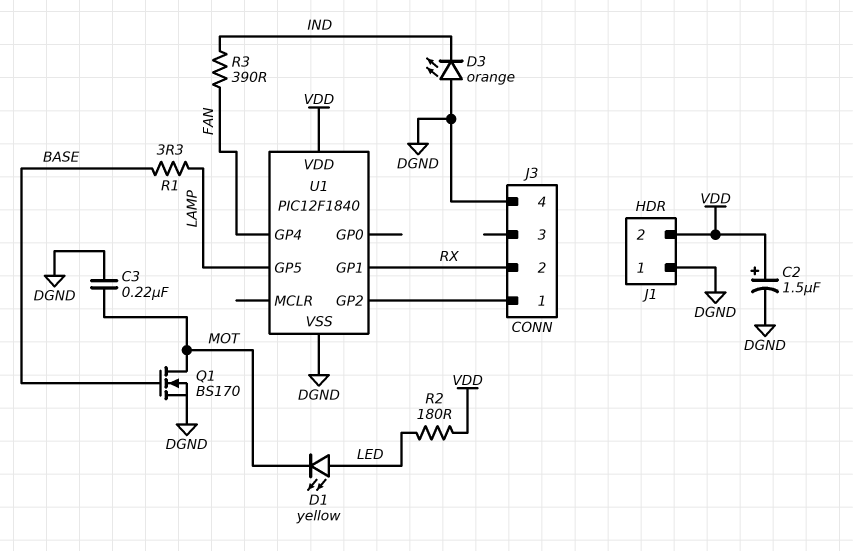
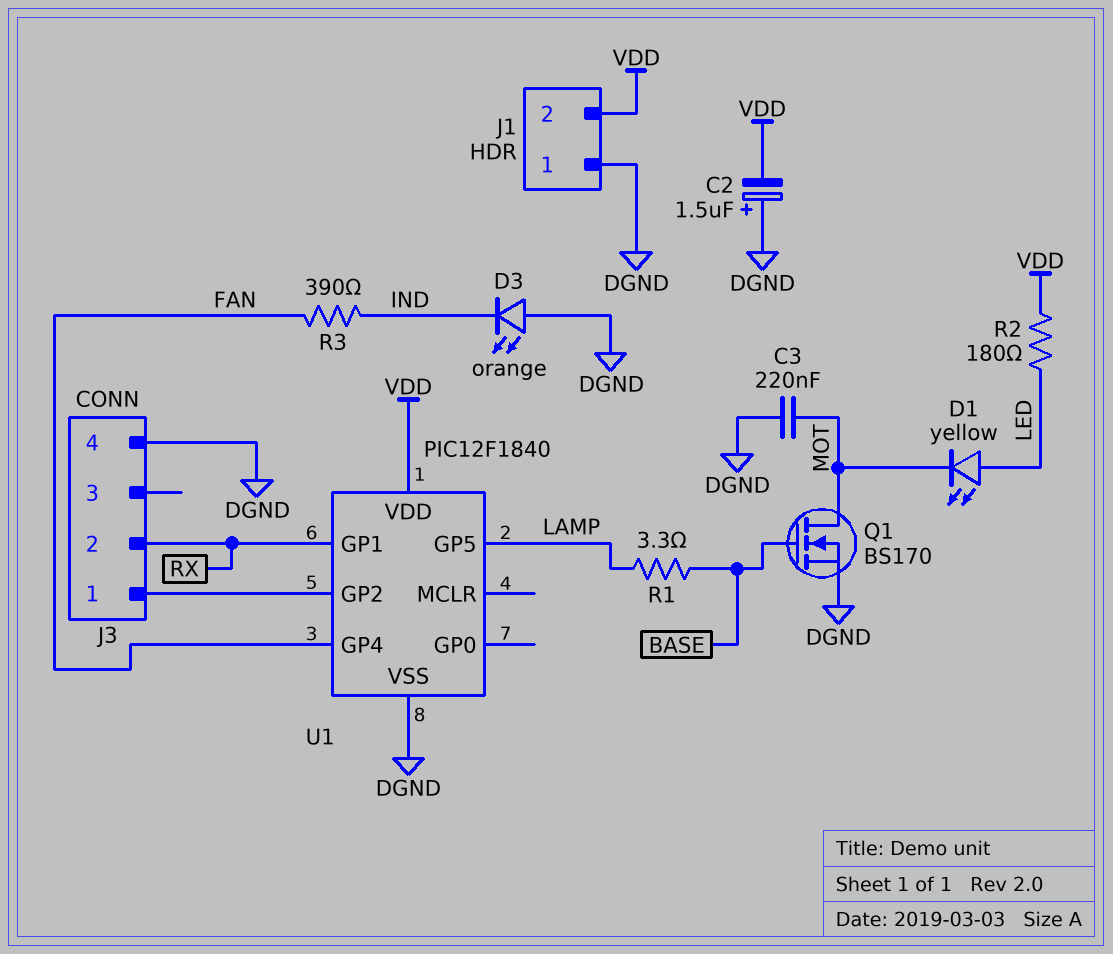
C2: 1.5uF (plus VDD, minus DGND) -> 1.5uF (plus DGND, minus VDD)

